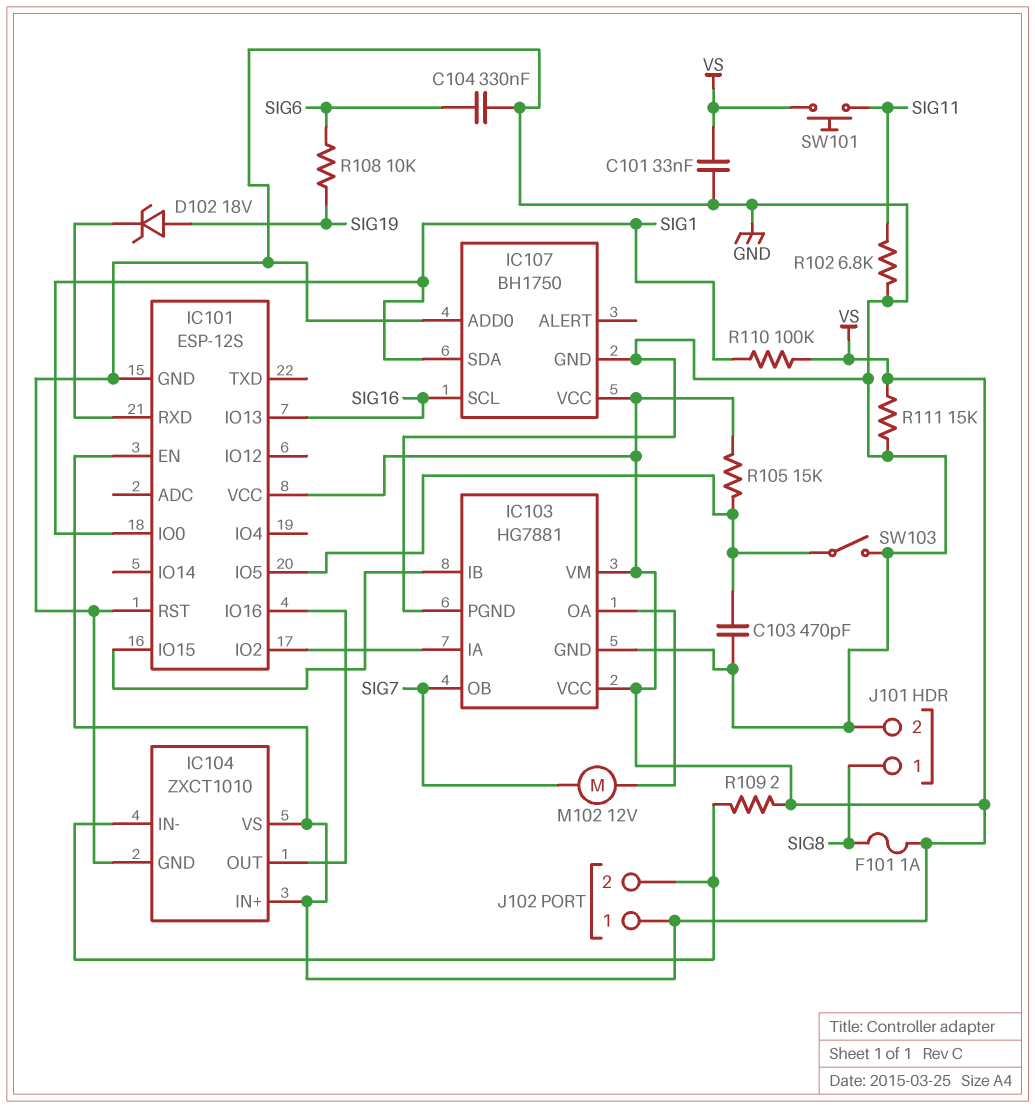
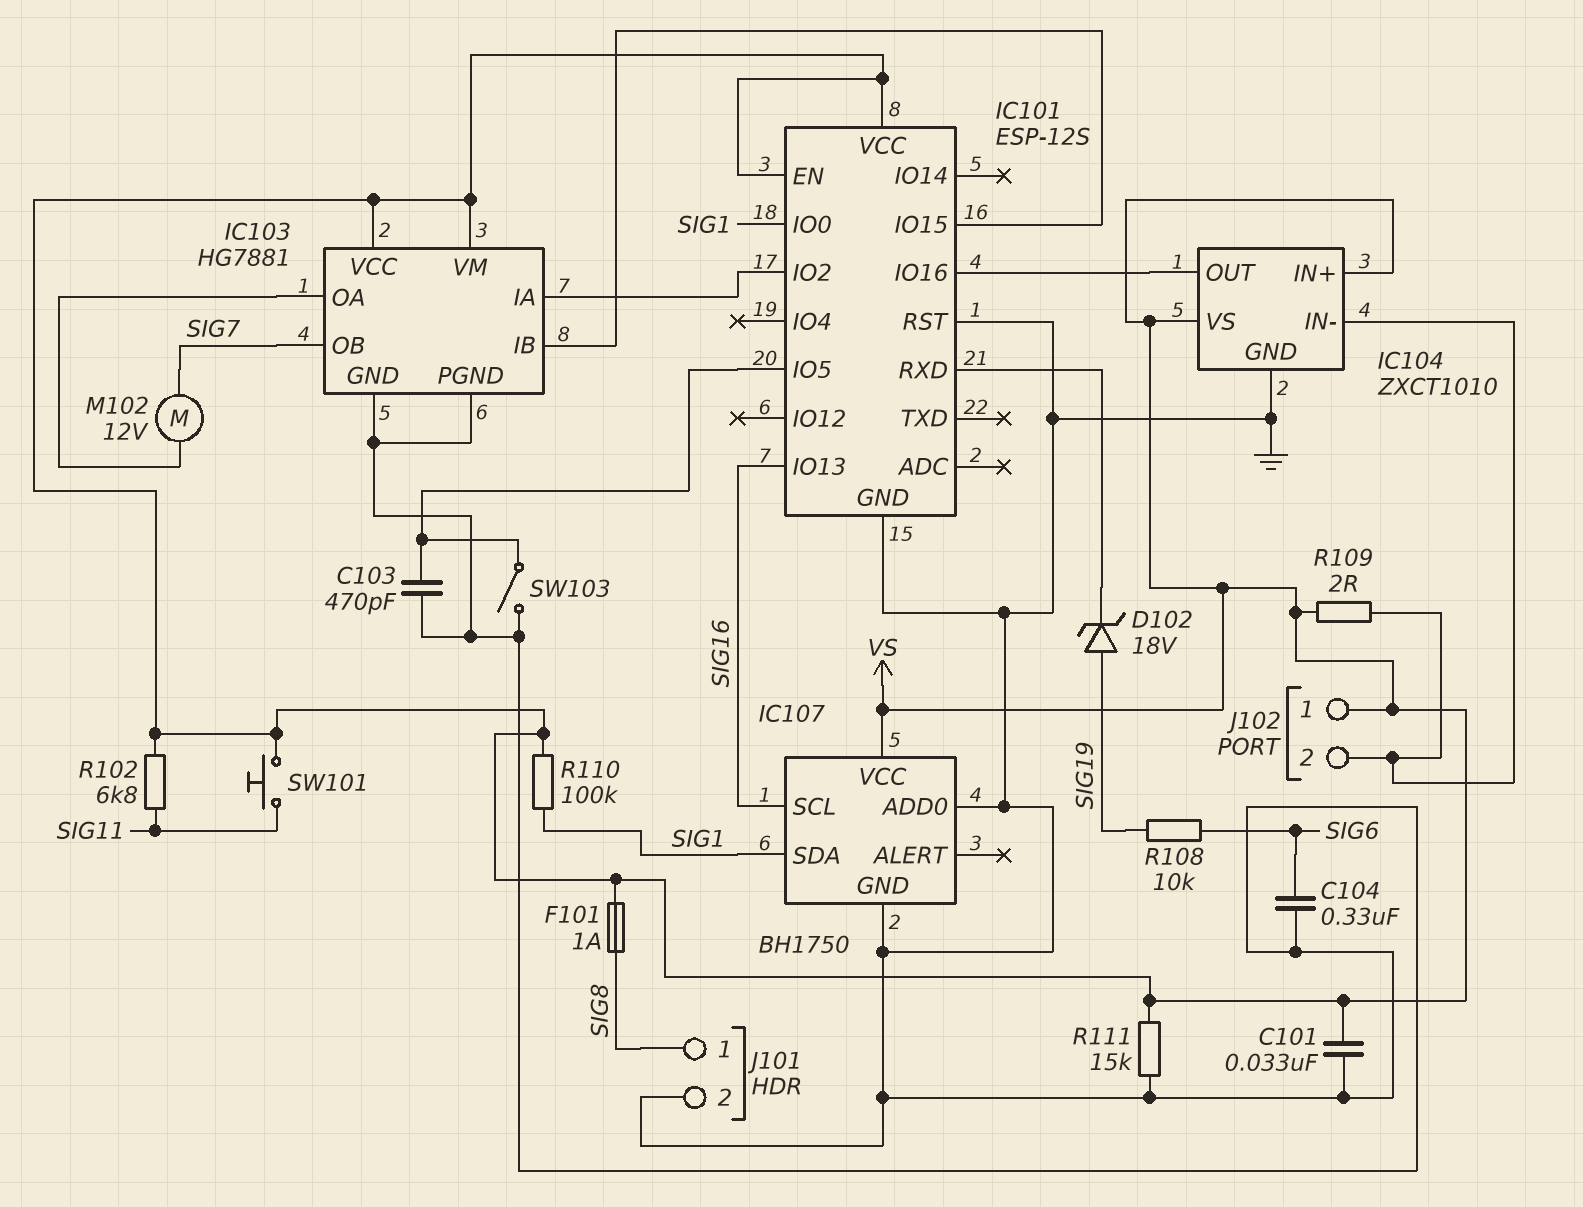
R102: 6.8k (GND, SIG11) -> 6.8k (SIG11, VS)
R105: 15k (IC101/IO5, VS) -> none

